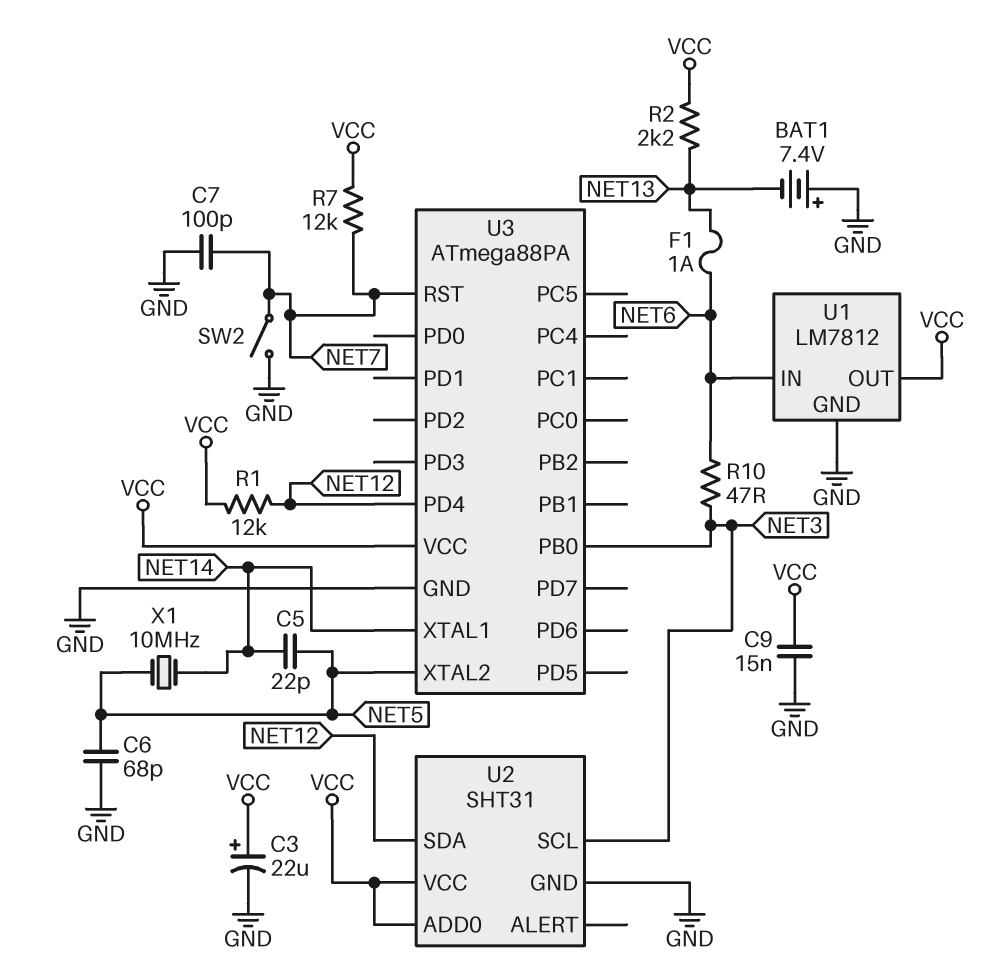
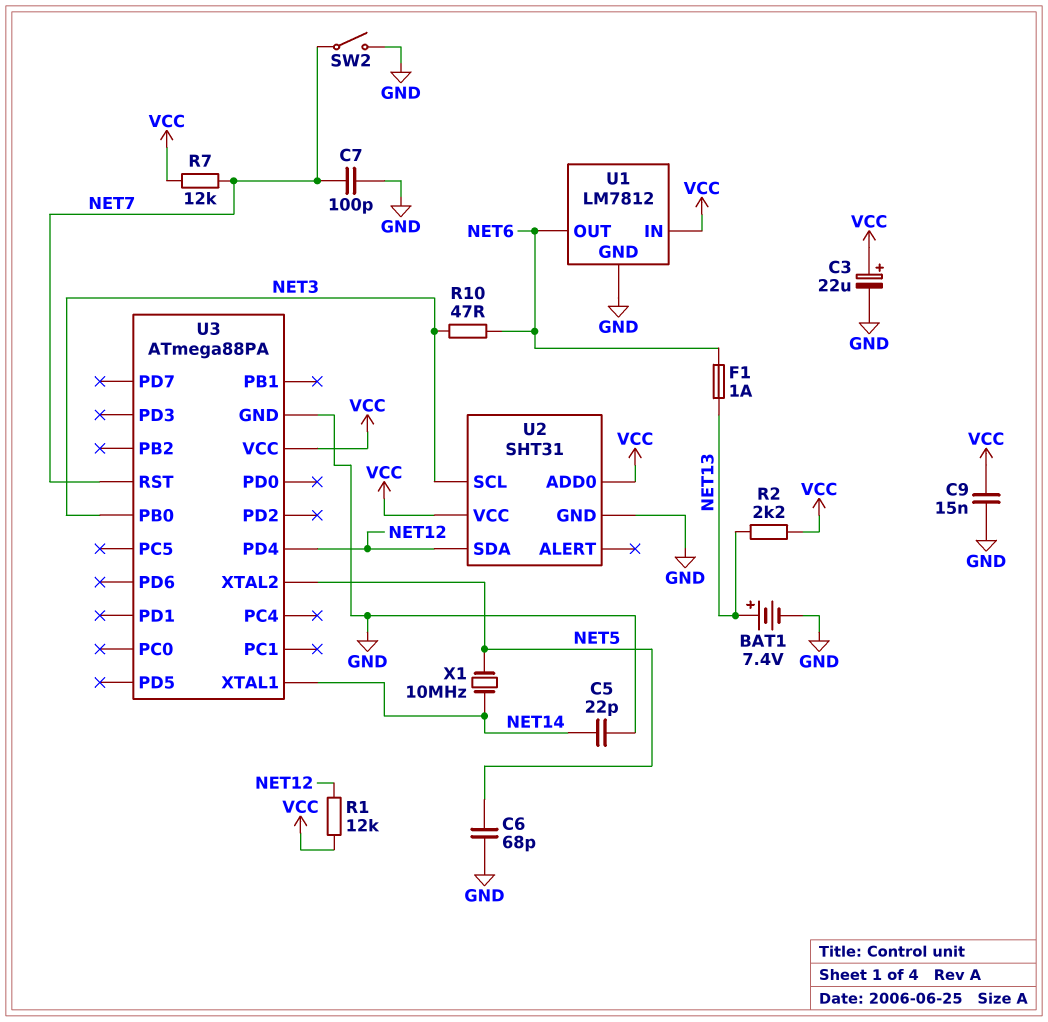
BAT1: 7.4V (plus GND, minus NET13) -> 7.4V (plus NET13, minus GND)
C5: 22pF (NET5, NET14) -> 22pF (GND, NET14)
U1 pin IN: NET6 -> VCC
U1 pin OUT: VCC -> NET6

